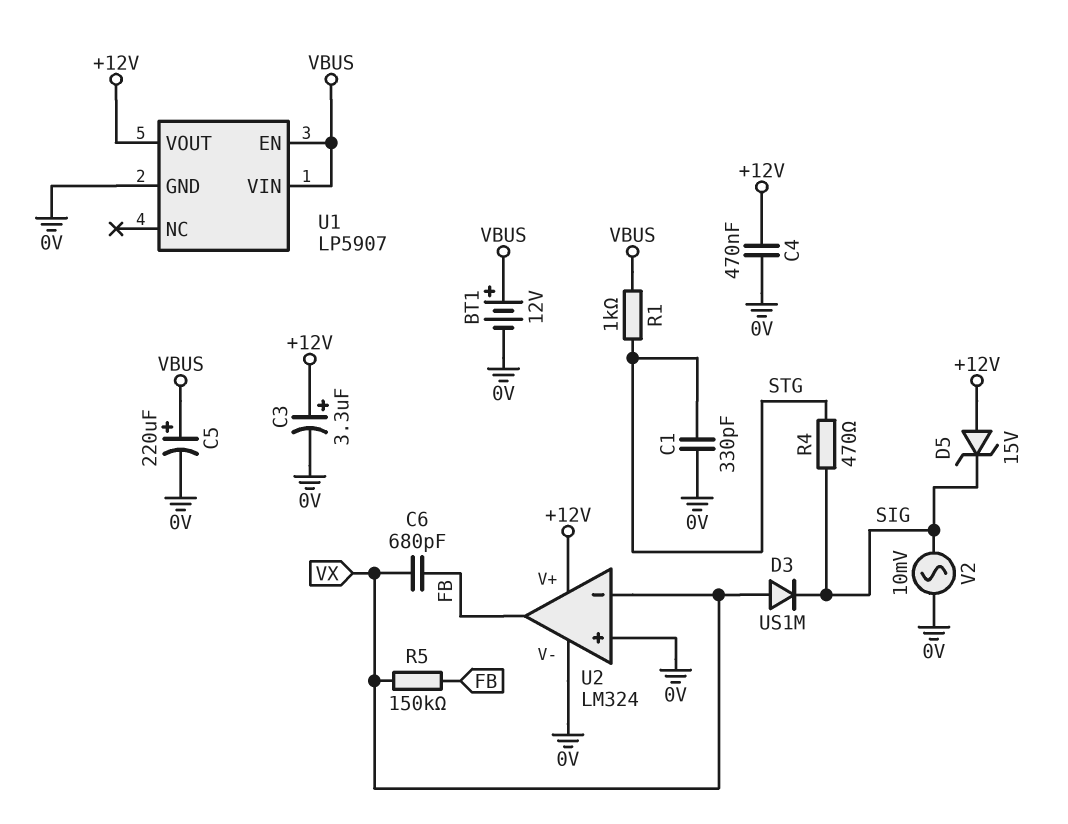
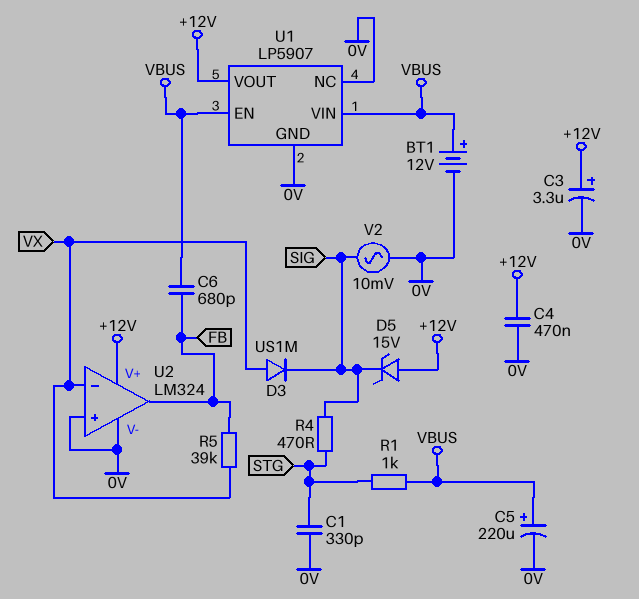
C6: 680pF (FB, VX) -> 680pF (FB, VBUS)
R5: 150k (FB, VX) -> 39k (FB, VX)
U1 pin NC: none -> 0V

